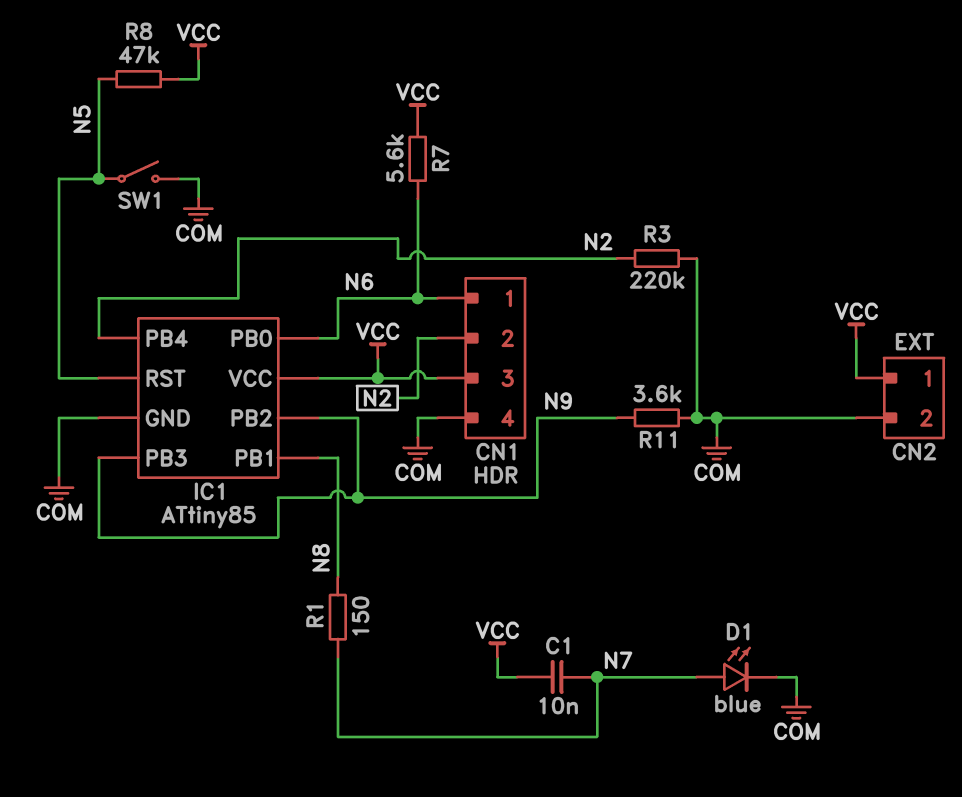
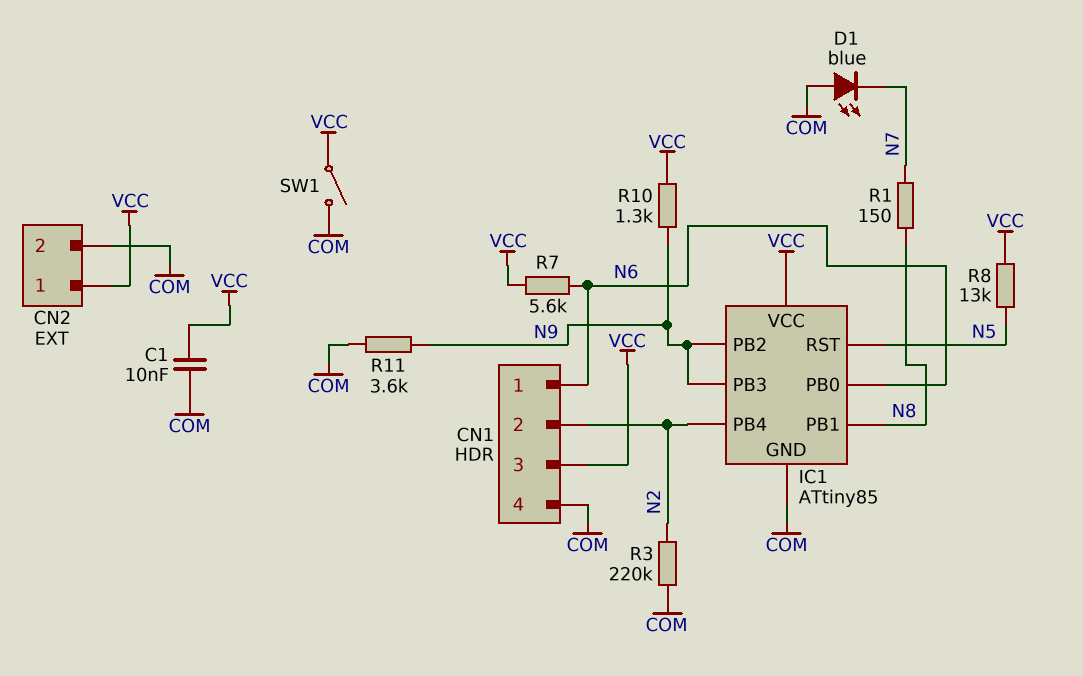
C1: 10nF (N7, VCC) -> 10nF (COM, VCC)
D1: LED blue (A N7, K COM) -> LED blue (A COM, K N7)
R8: 47k (N5, VCC) -> 13k (N5, VCC)
R10: none -> 1.3k (N9, VCC)
SW1: switch (COM, N5) -> switch (COM, VCC)

